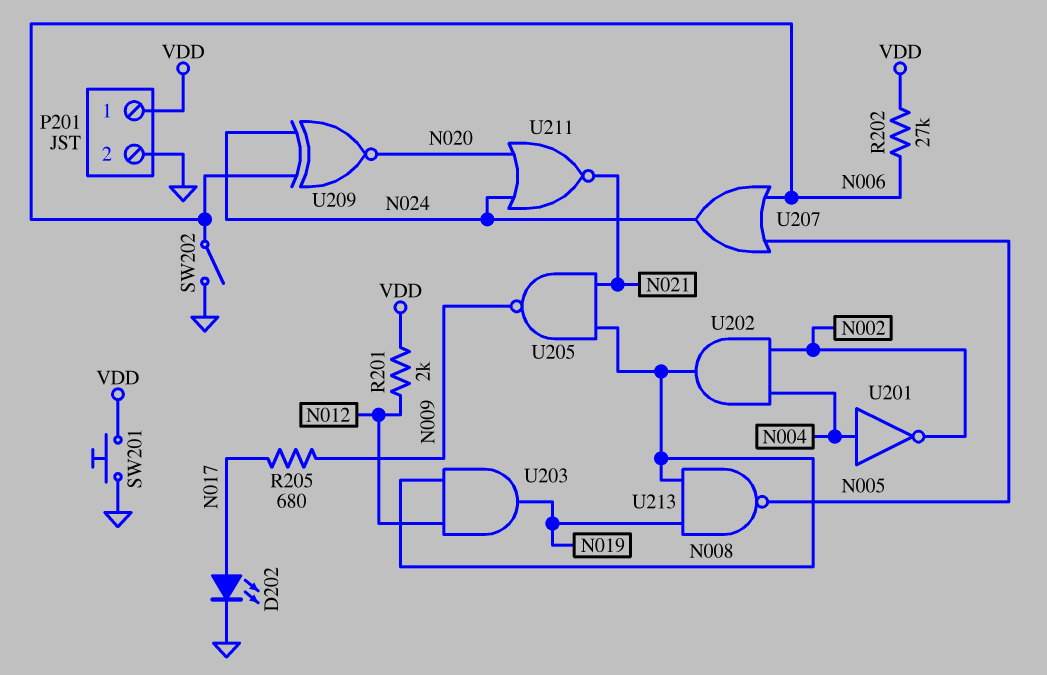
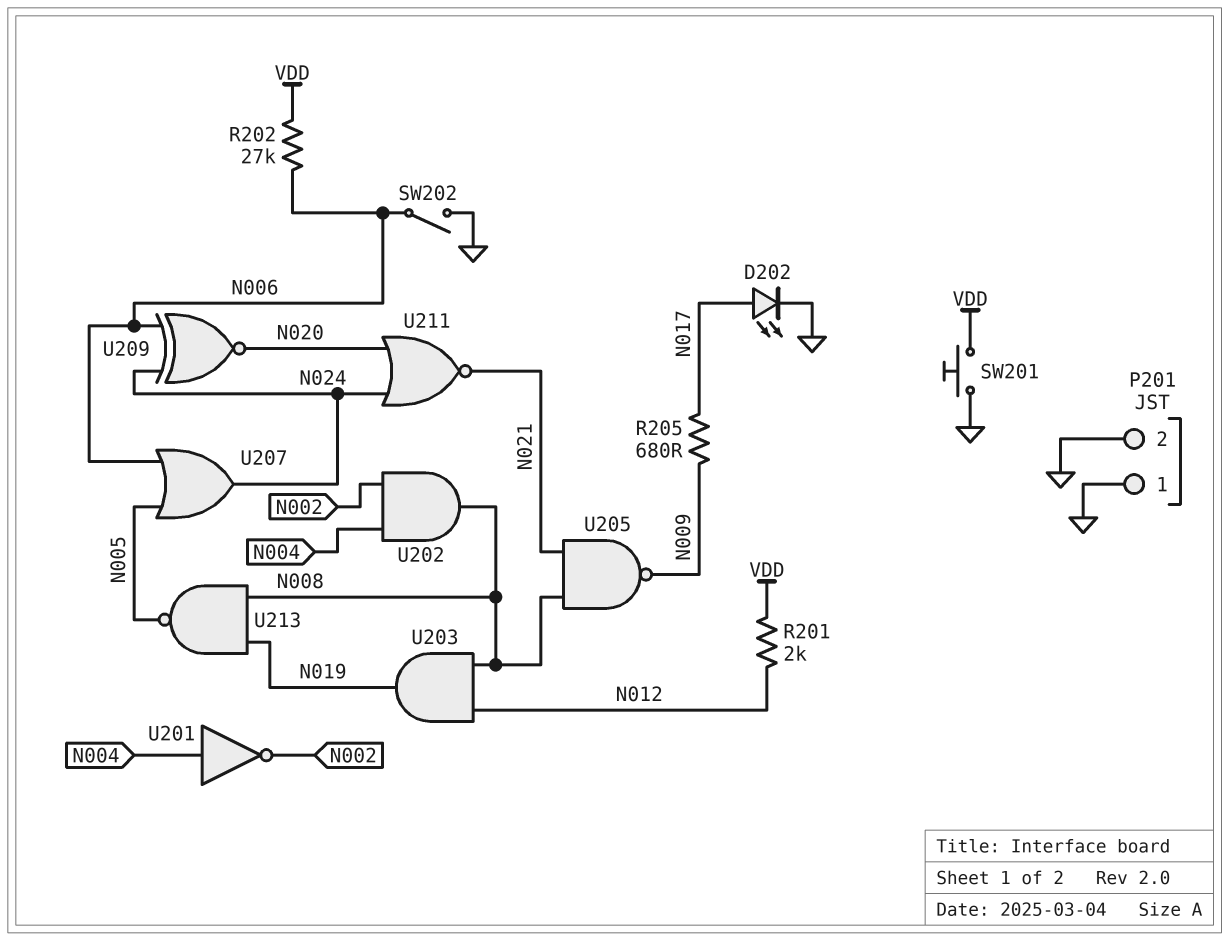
P201 pin 1: VDD -> GND

